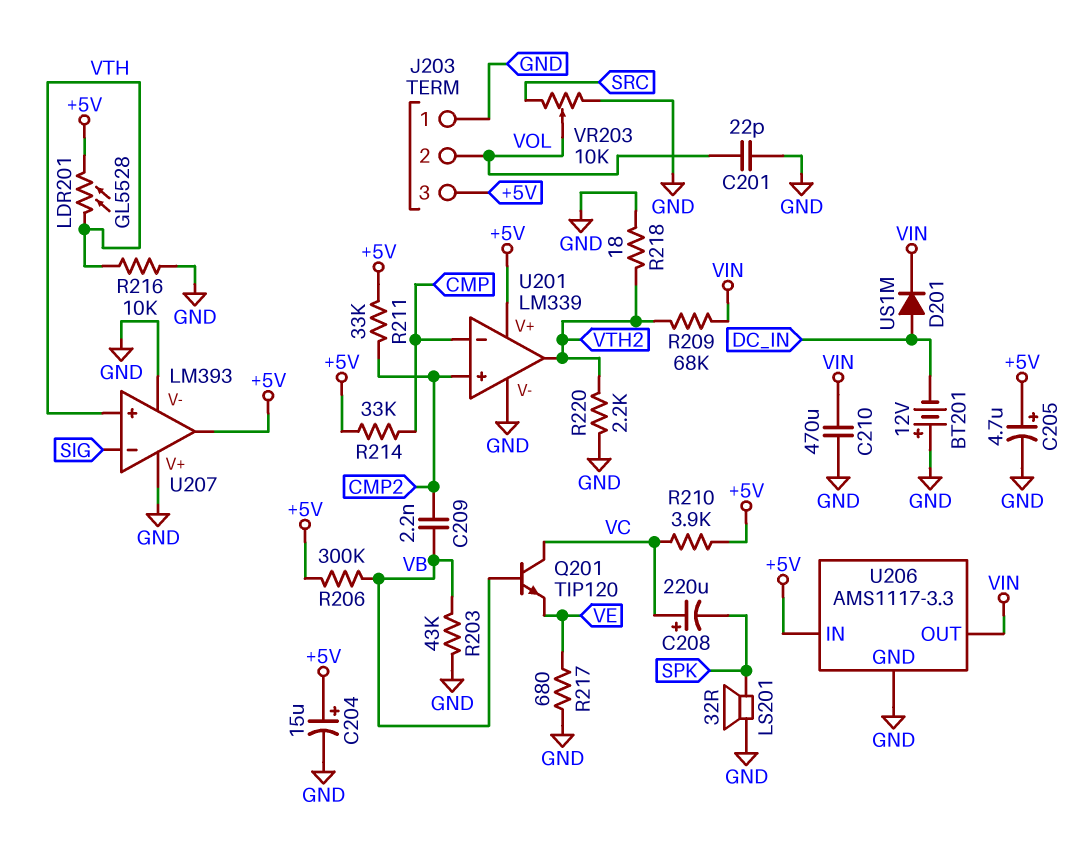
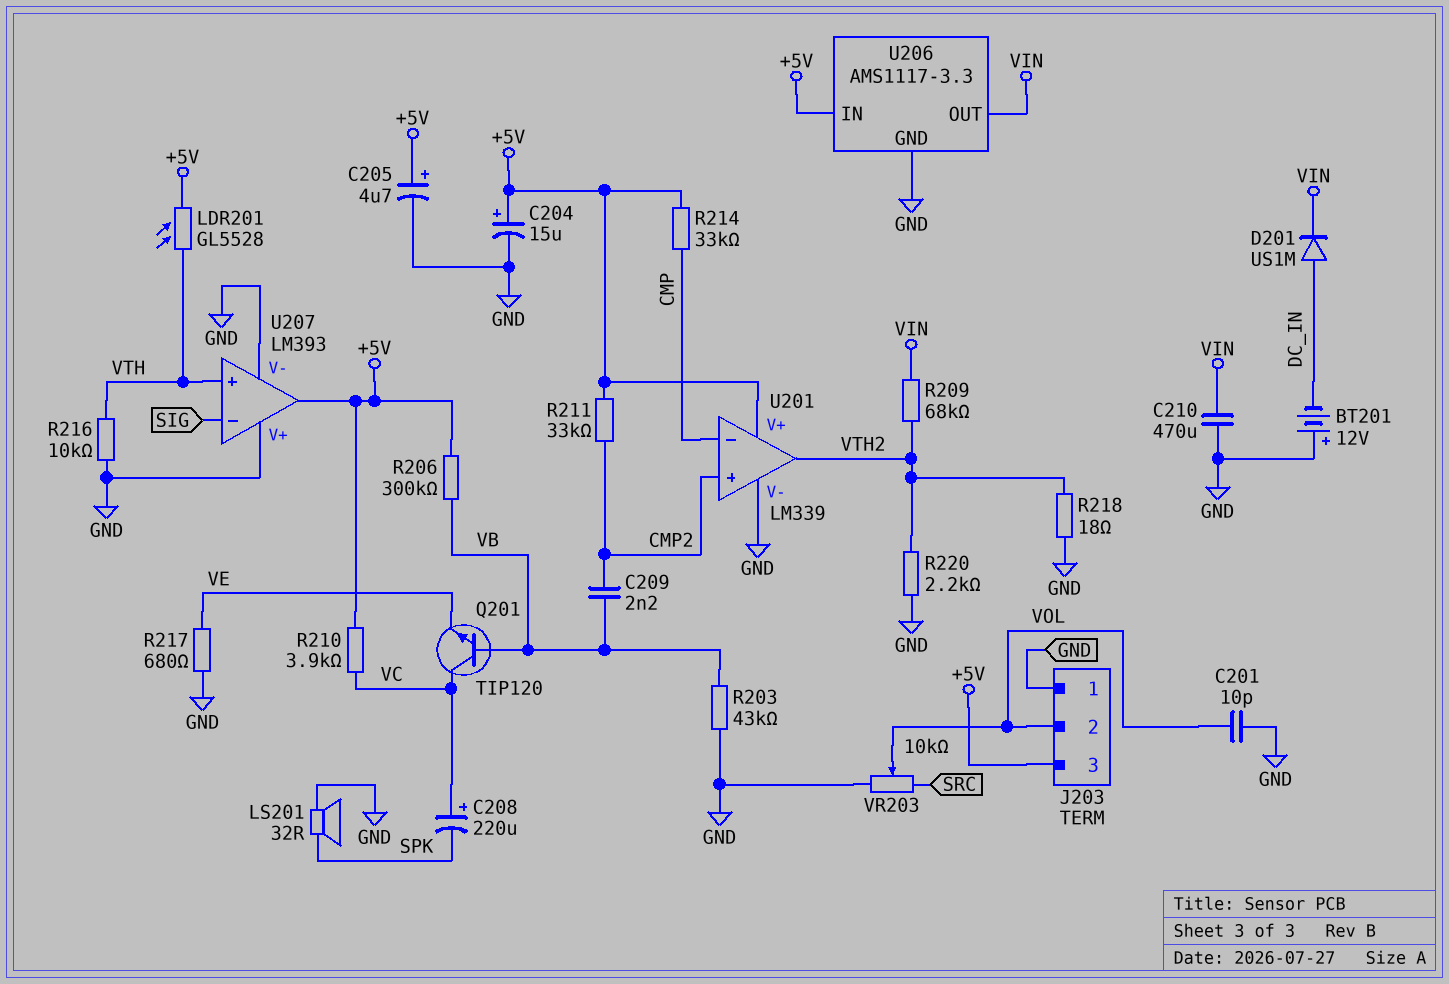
C201: 22pF (GND, VOL) -> 10pF (GND, VOL)

